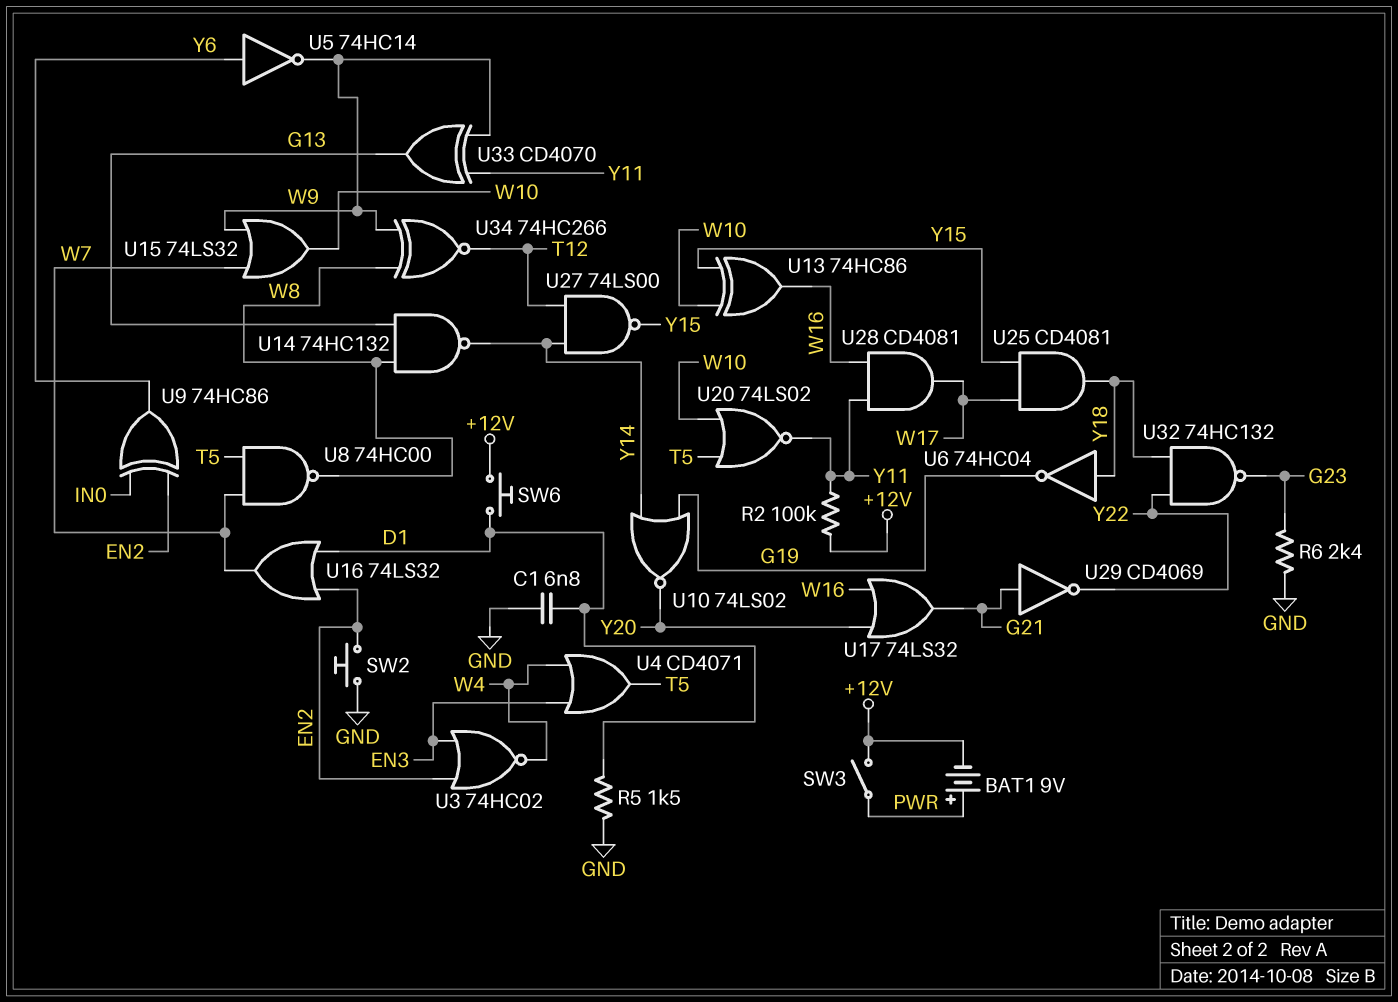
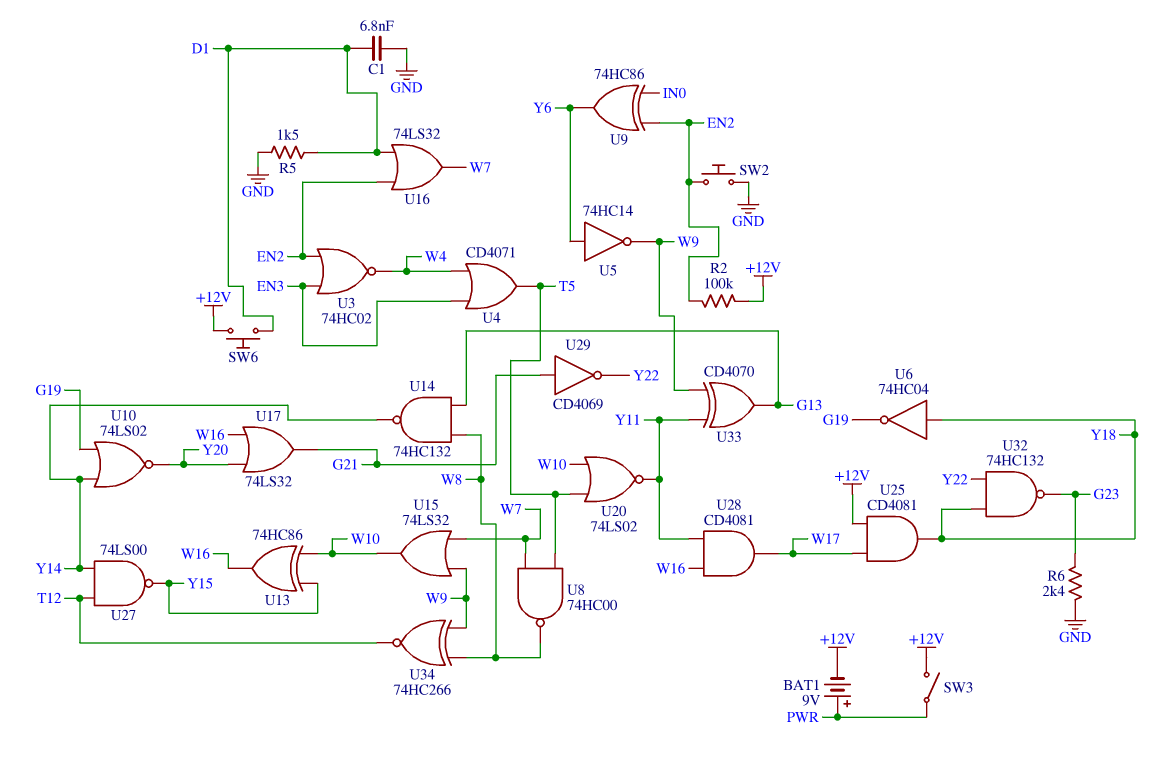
R2: 100k (+12V, Y11) -> 100k (+12V, EN2)
U25: AND CD4081 (in W17, in Y15, out Y18) -> AND CD4081 (in +12V, in W17, out Y18)

